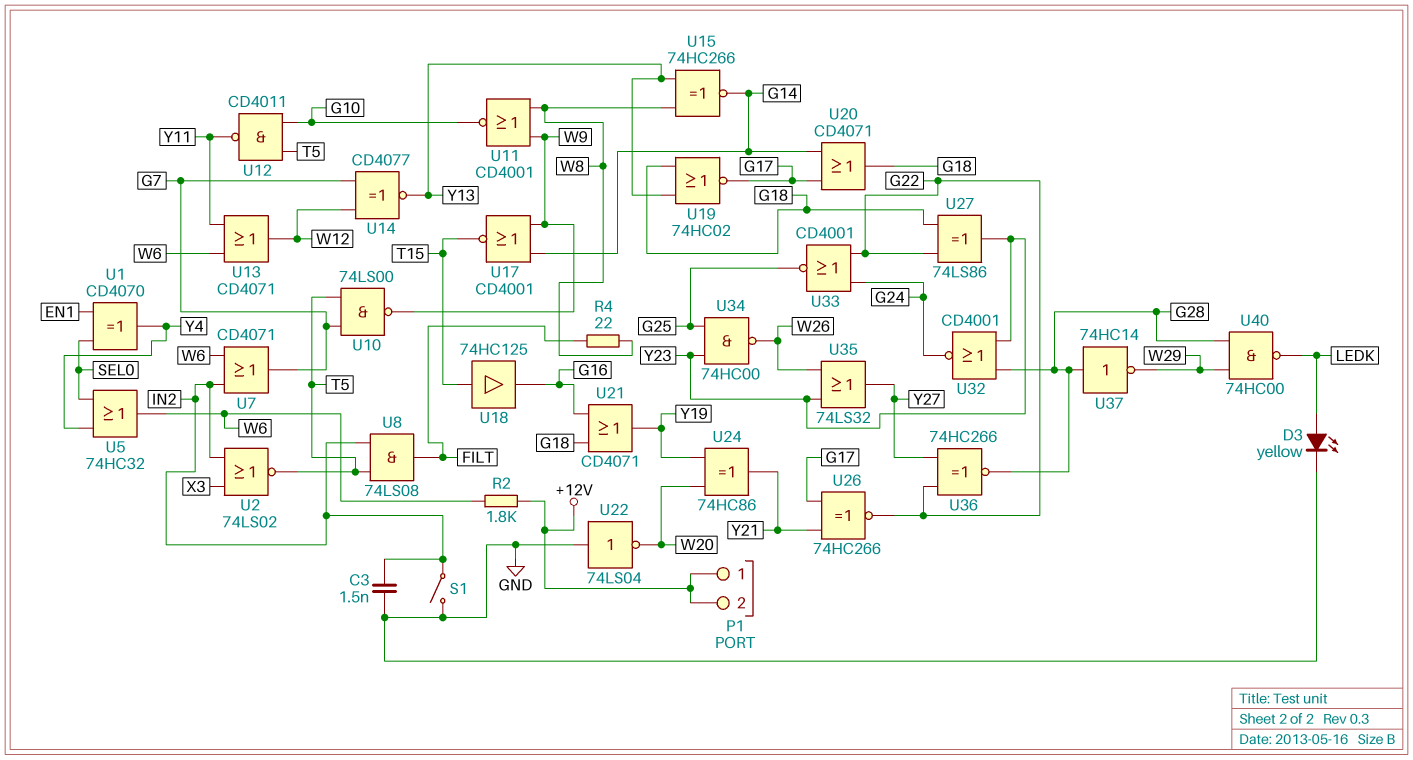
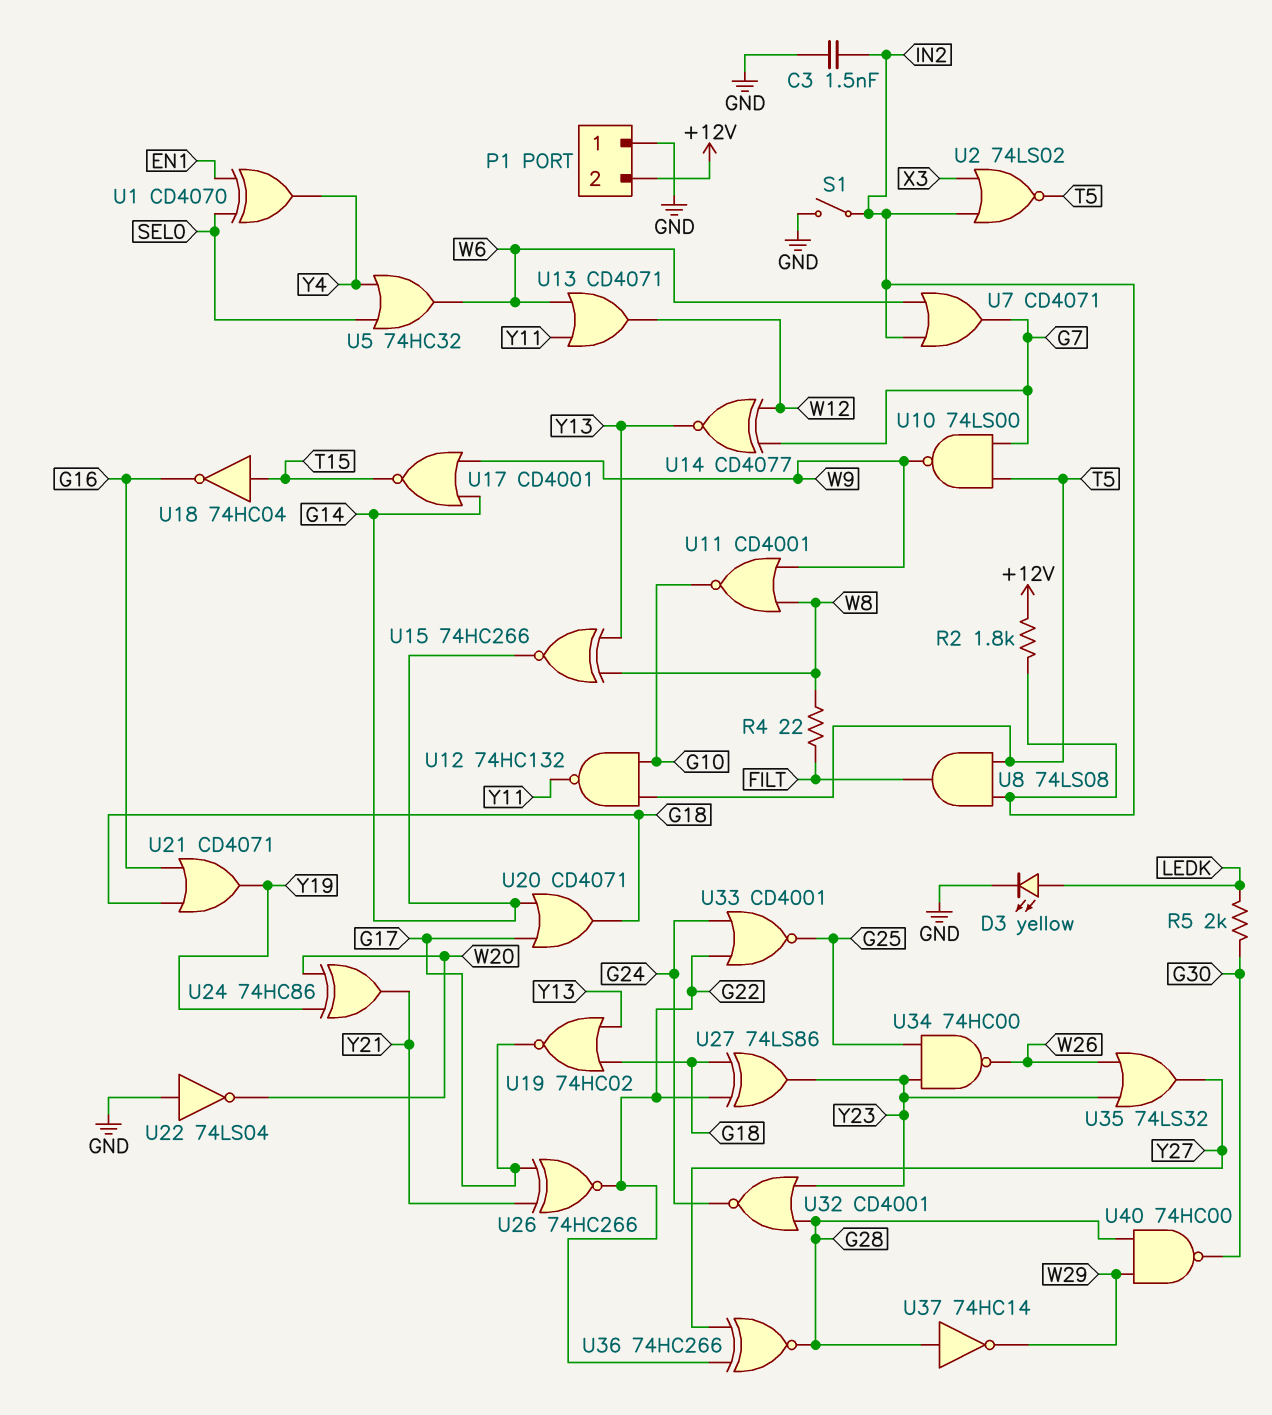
P1 pin 1: +12V -> GND
R2: 1.8k (+12V, W6) -> 1.8k (+12V, IN2)
R5: none -> 2k (G30, LEDK)
U12: NAND CD4011 (in G10, in T5, out Y11) -> NAND 74HC132 (in G10, in T5, out Y11)
U18: buffer 74HC125 (in T15, out G16) -> NOT 74HC04 (in T15, out G16)
U40: NAND 74HC00 (in G28, in W29, out LEDK) -> NAND 74HC00 (in G28, in W29, out G30)

